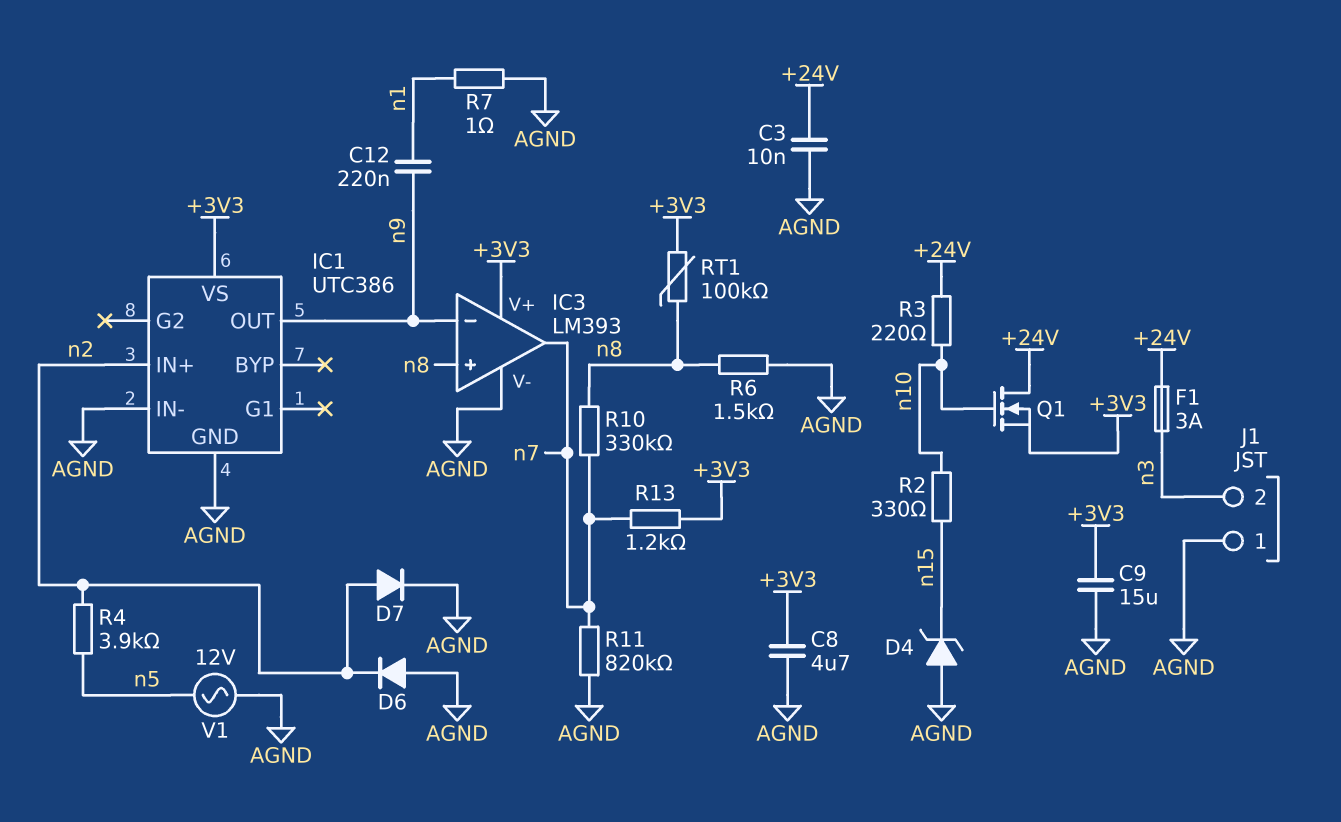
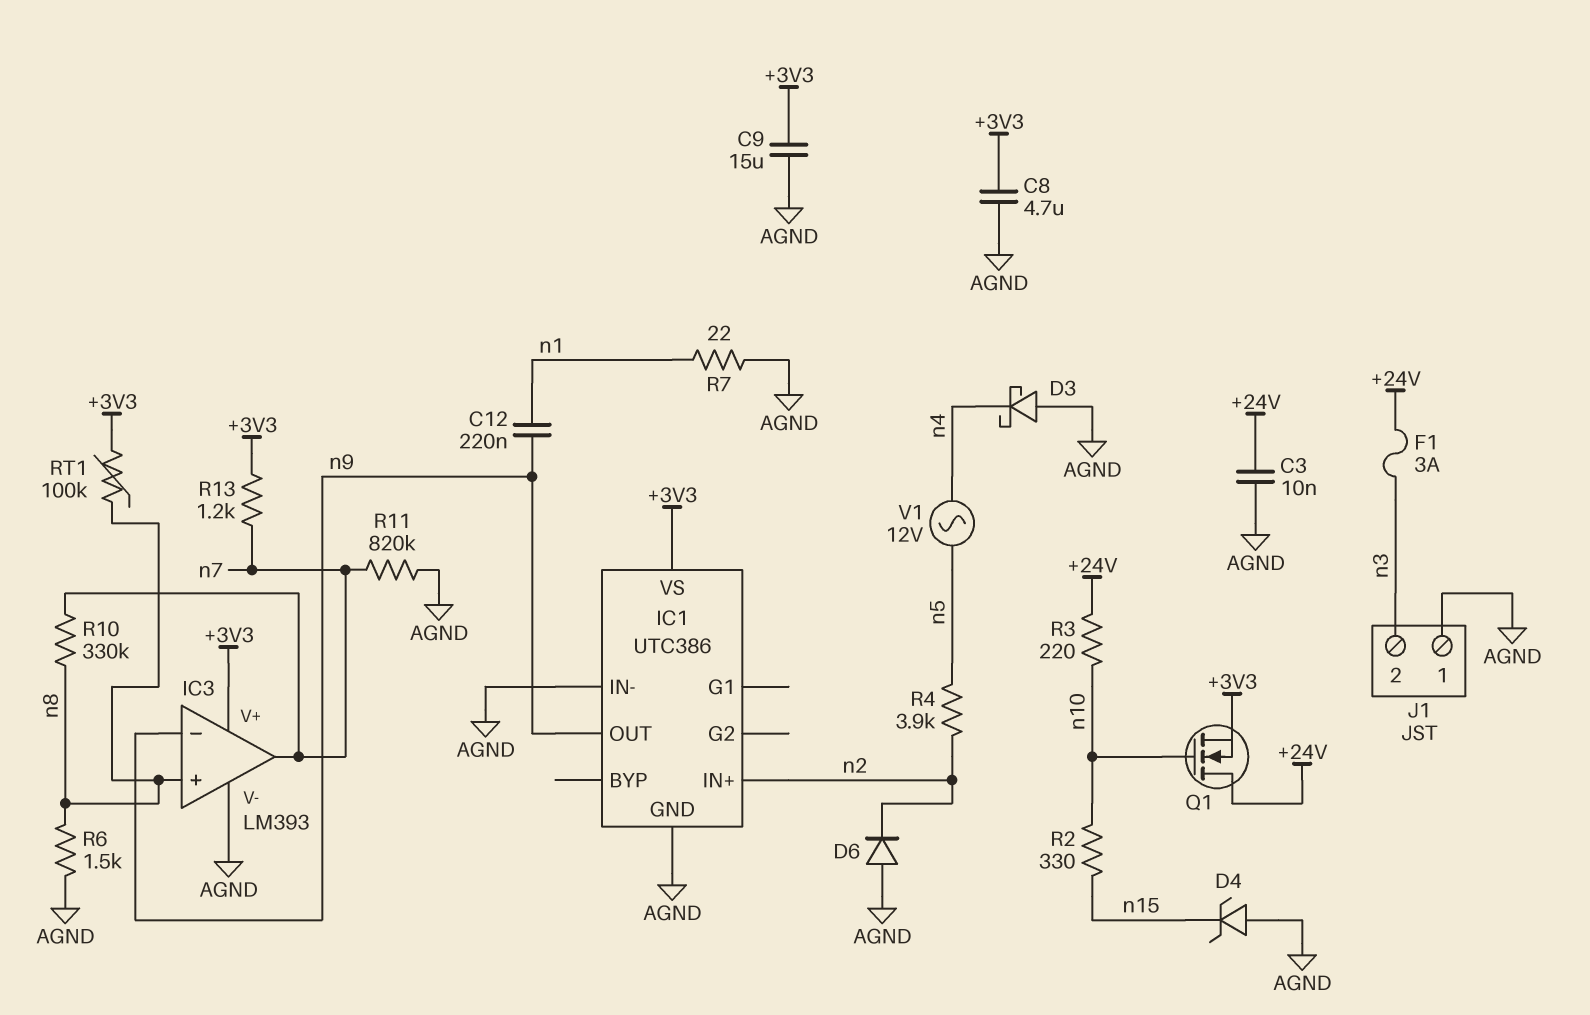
D3: none -> schottky (A AGND, K n4)
D7: diode (A n2, K AGND) -> none
R7: 1 (AGND, n1) -> 22 (AGND, n1)
V1: AC 12V (AGND, n5) -> AC 12V (n4, n5)

